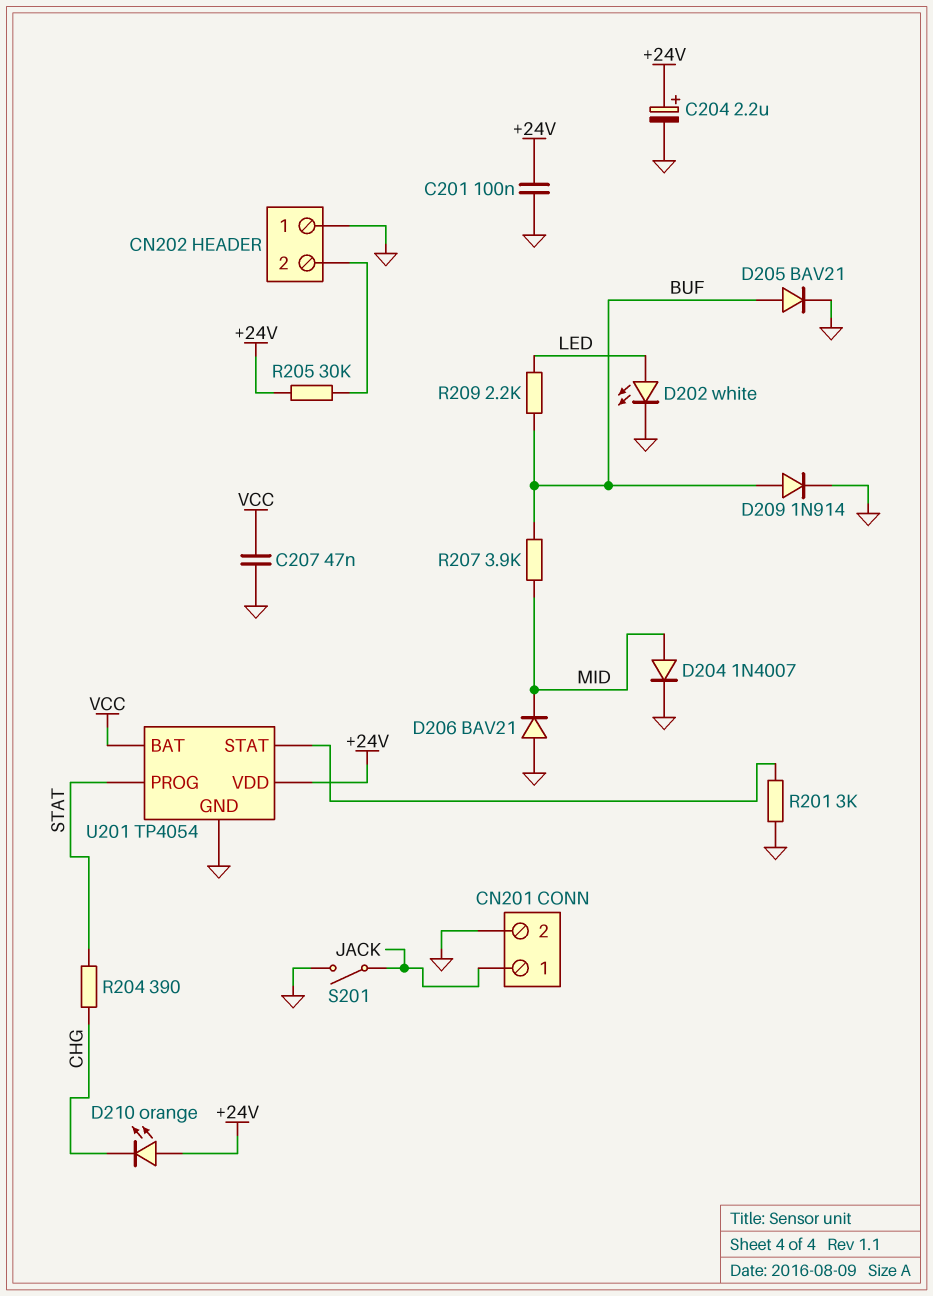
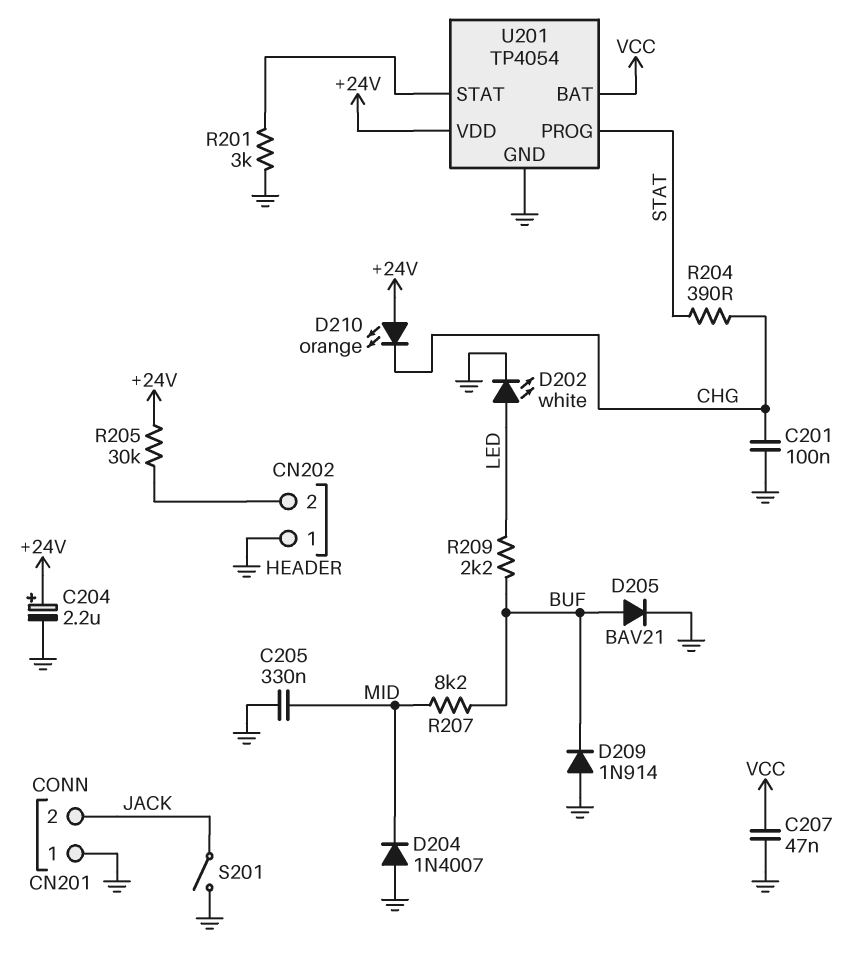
C201: 100nF (+24V, GND) -> 100nF (CHG, GND)
C205: none -> 330nF (GND, MID)
CN201 pin 1: JACK -> GND
CN201 pin 2: GND -> JACK
D204: diode 1N4007 (A MID, K GND) -> diode 1N4007 (A GND, K MID)
D206: diode BAV21 (A GND, K MID) -> none
D209: diode 1N914 (A BUF, K GND) -> diode 1N914 (A GND, K BUF)
R207: 3.9k (BUF, MID) -> 8.2k (BUF, MID)

